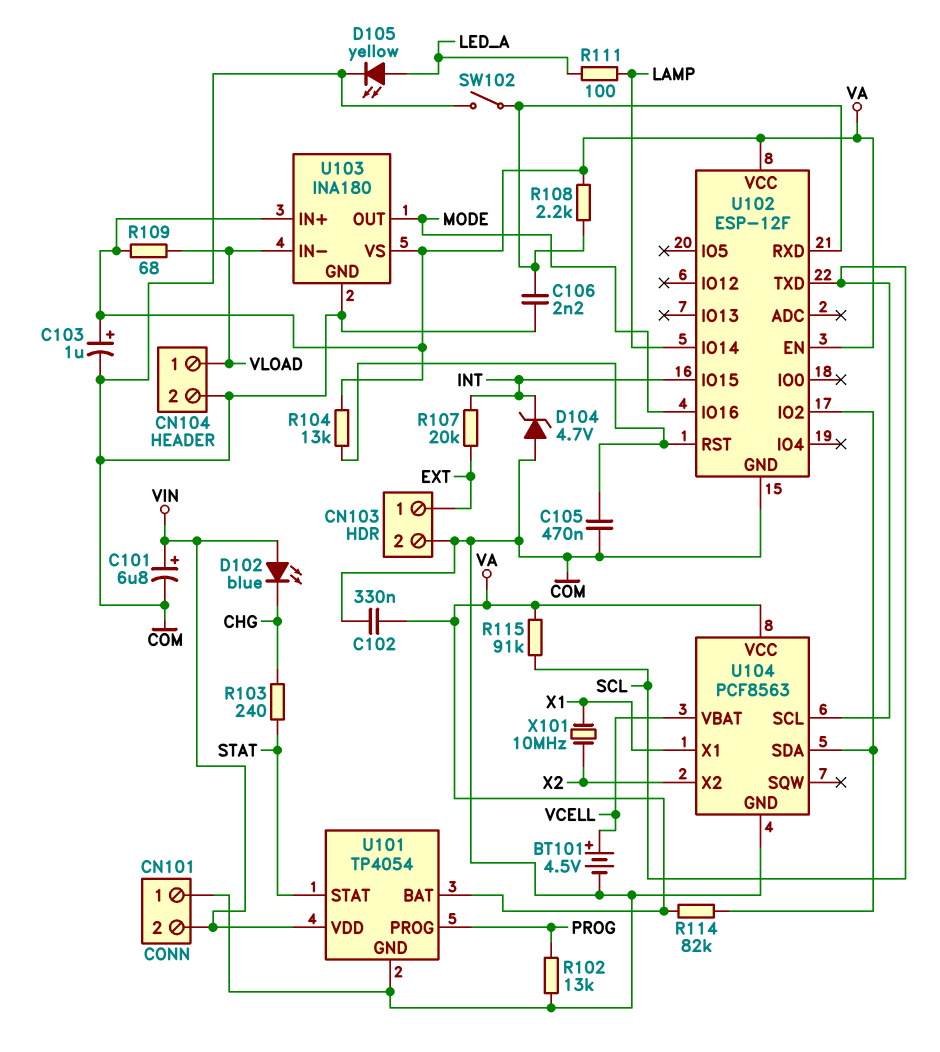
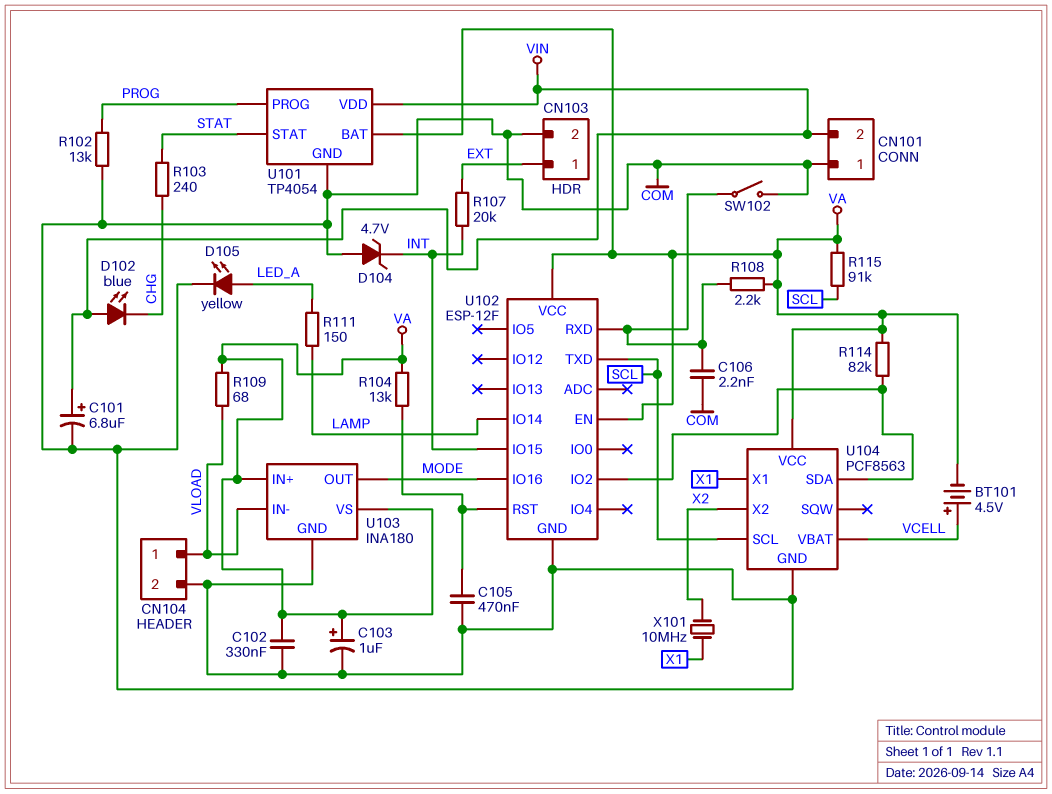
BT101: 4.5V (plus VCELL, minus COM) -> 4.5V (plus VCELL, minus VA)
R111: 100 (LAMP, LED_A) -> 150 (LAMP, LED_A)

